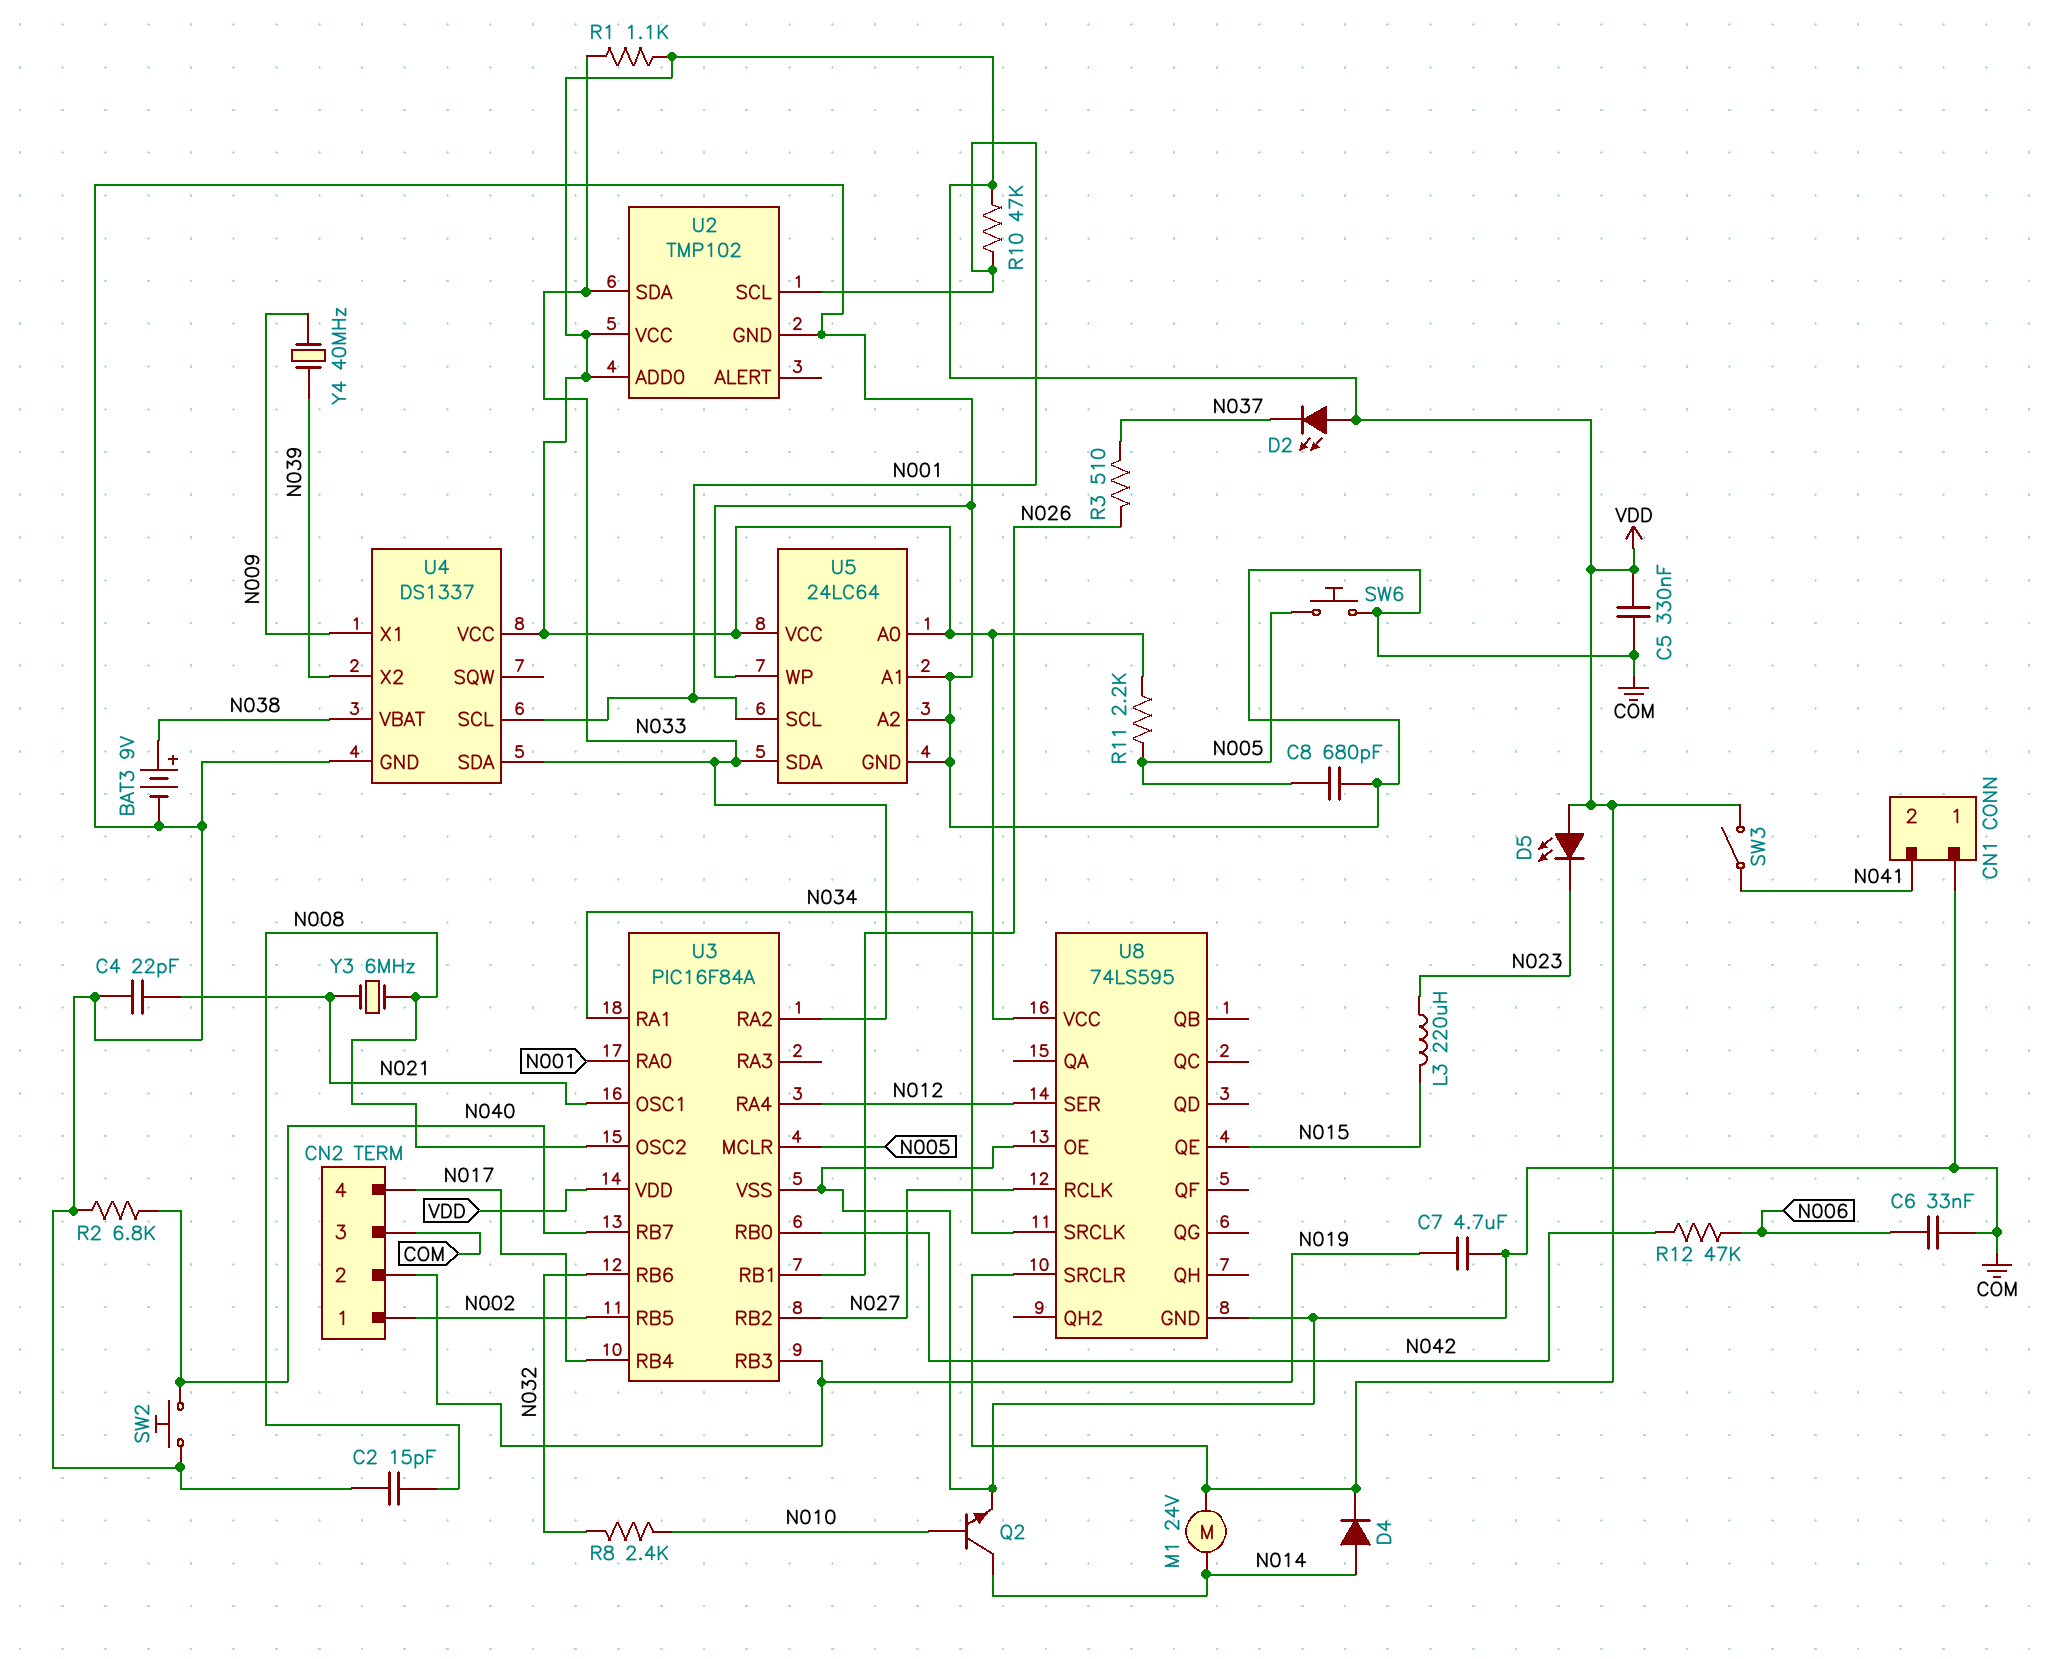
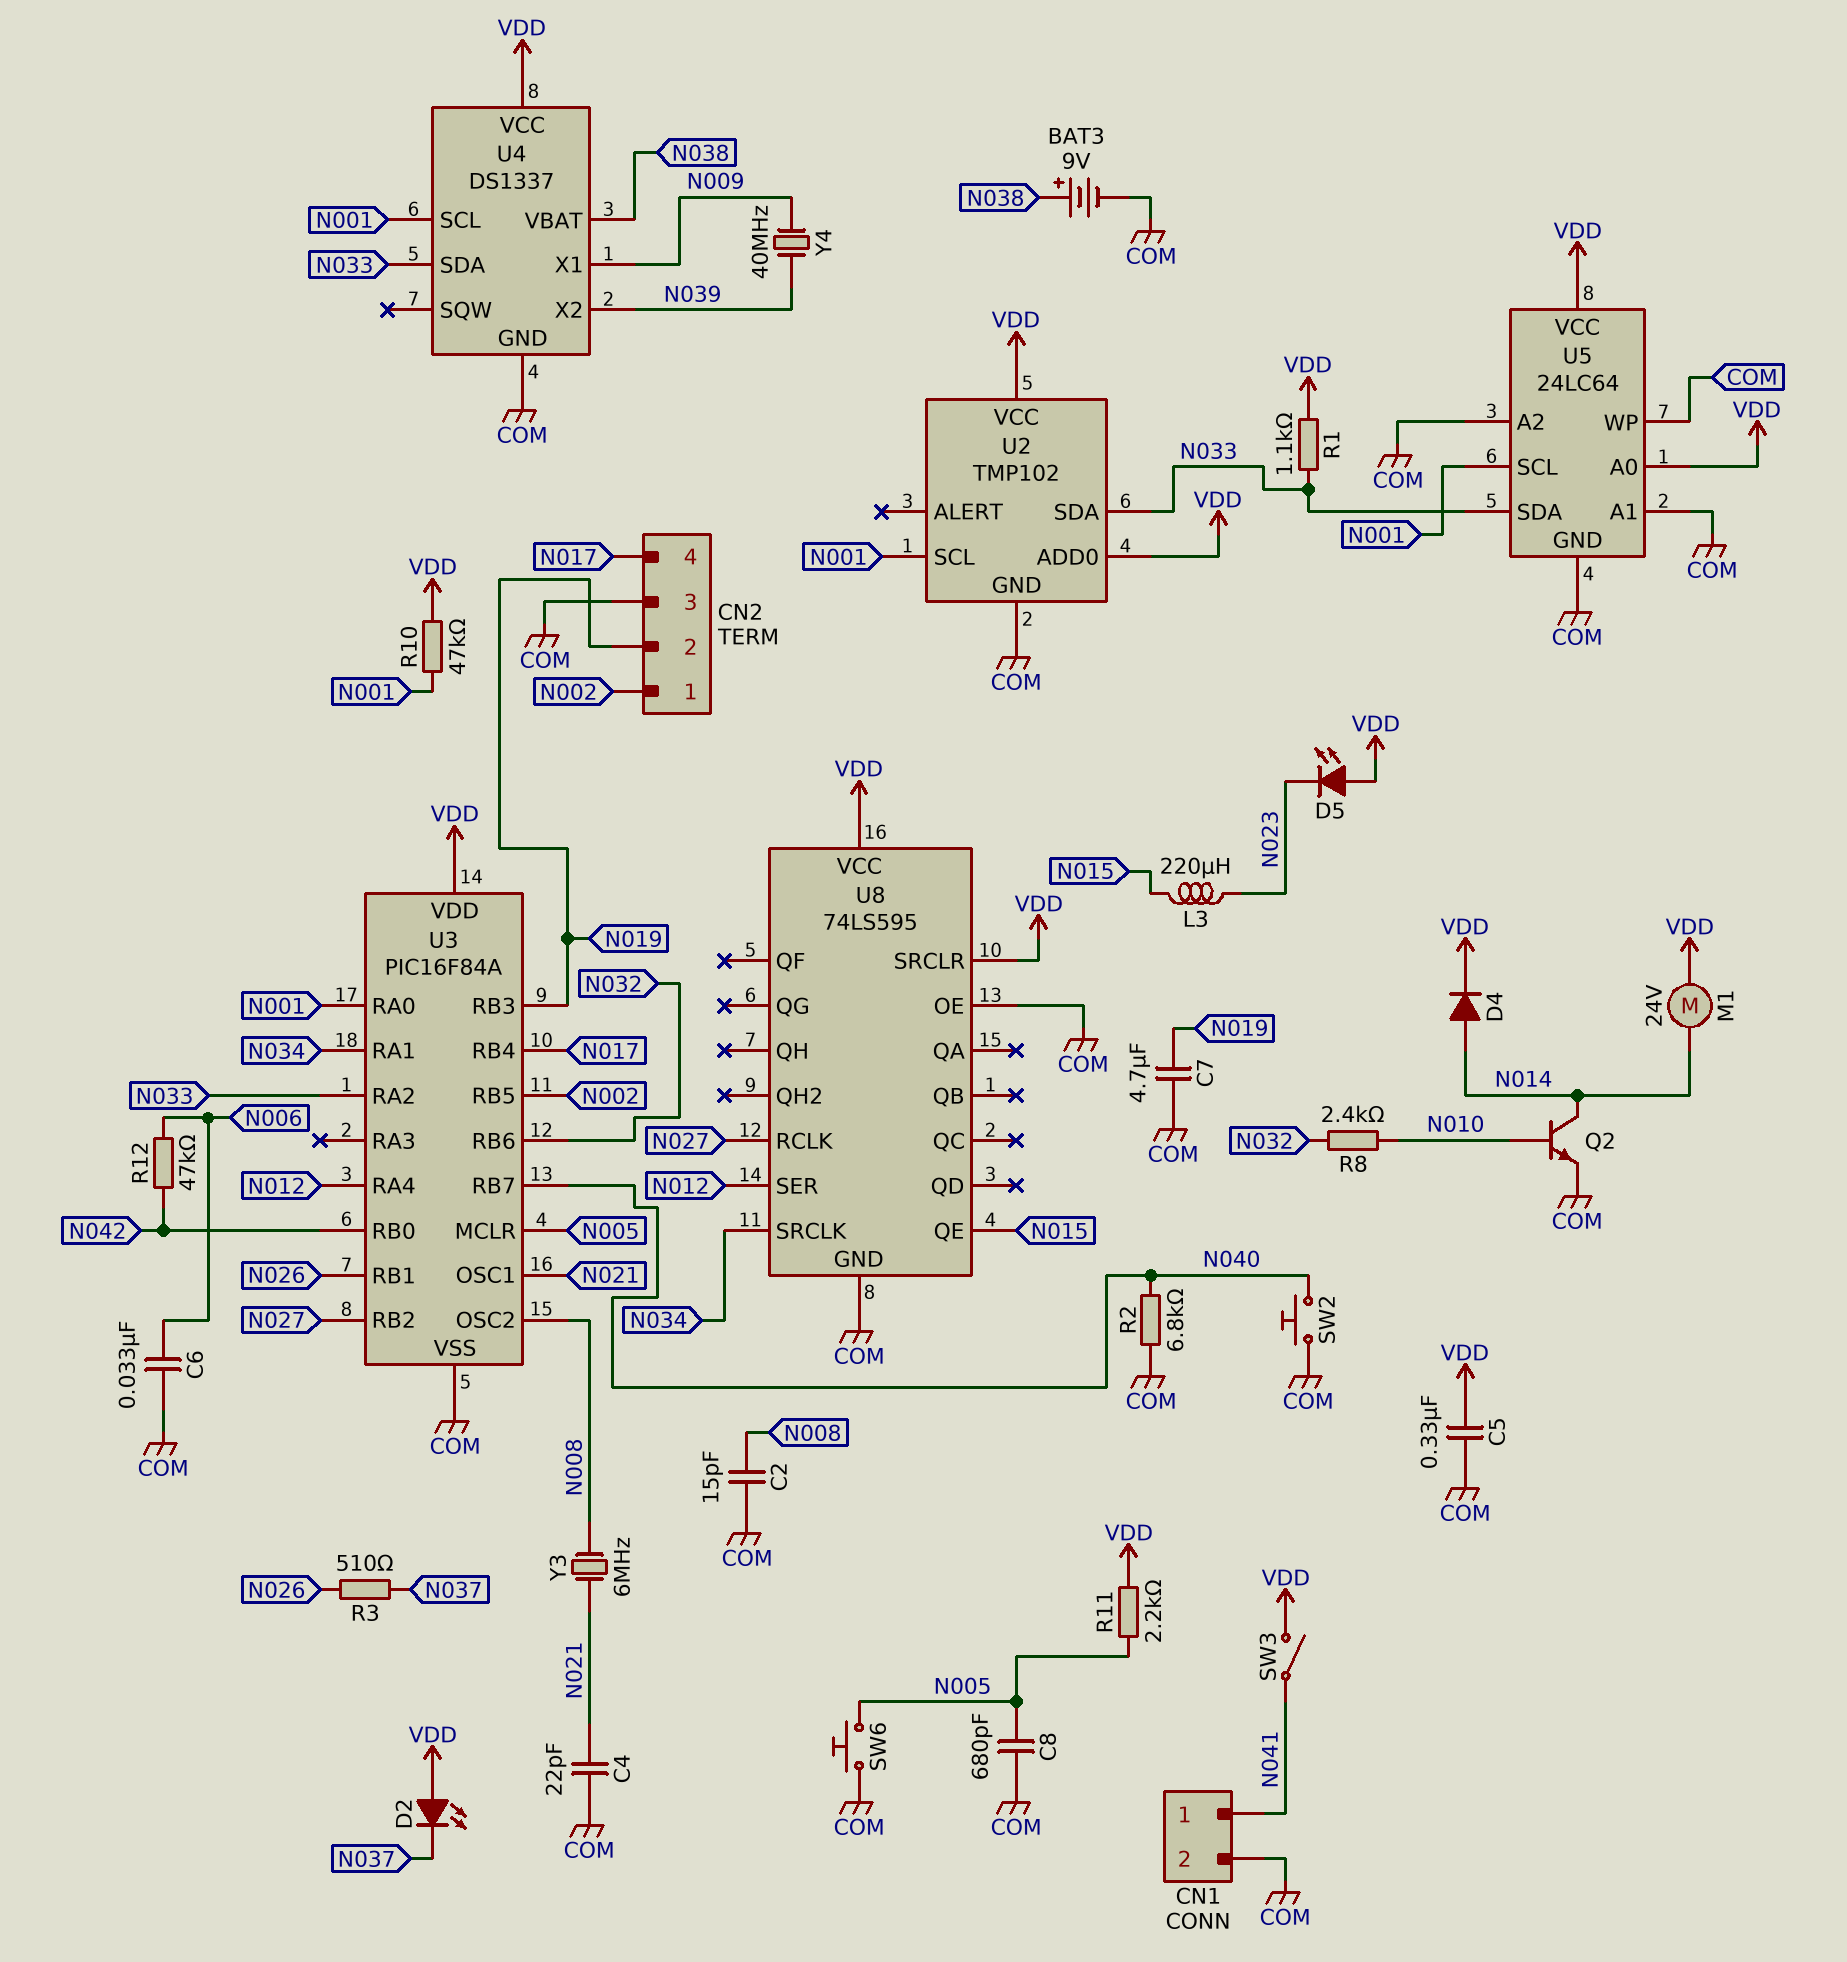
CN1 pin 1: COM -> N041
CN1 pin 2: N041 -> COM

